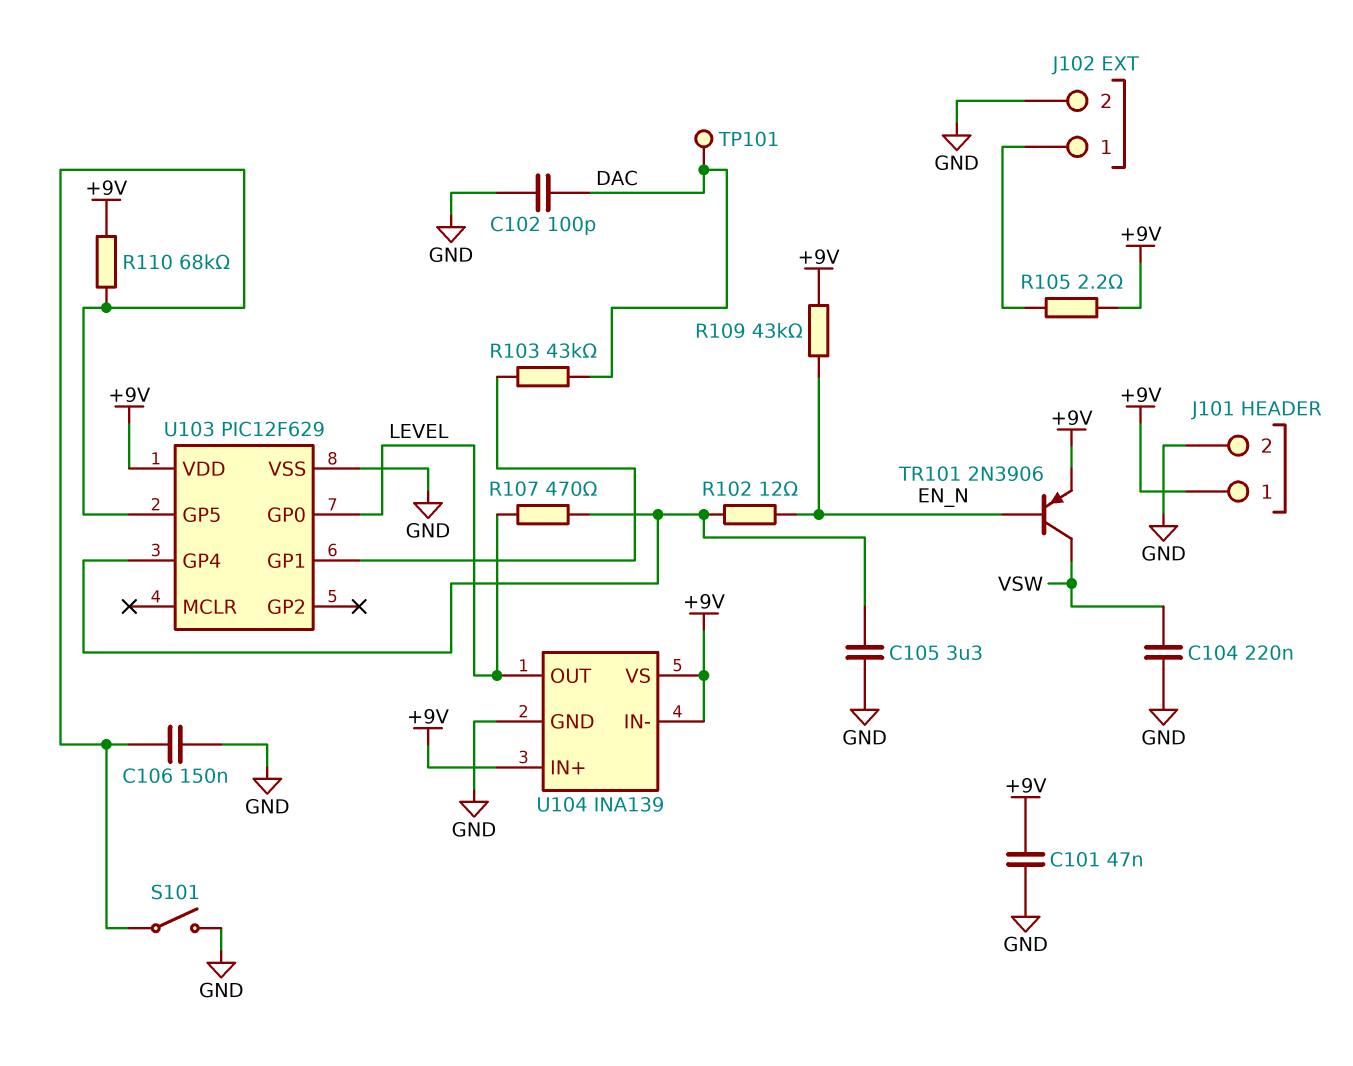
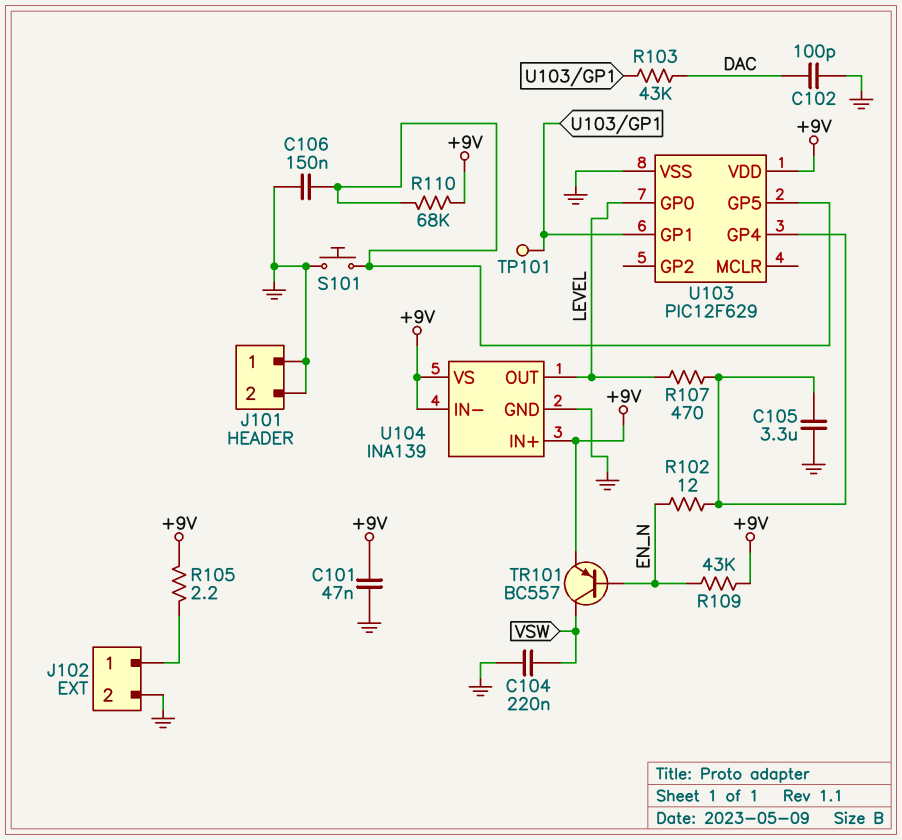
J101 pin 1: +9V -> GND
S101: switch (GND, U103/GP5) -> button (GND, U103/GP5)
TP101: test point (DAC) -> test point (U103/GP1)
TR101: PNP 2N3906 (B EN_N, C VSW, E +9V) -> PNP BC557 (B EN_N, C VSW, E +9V)

